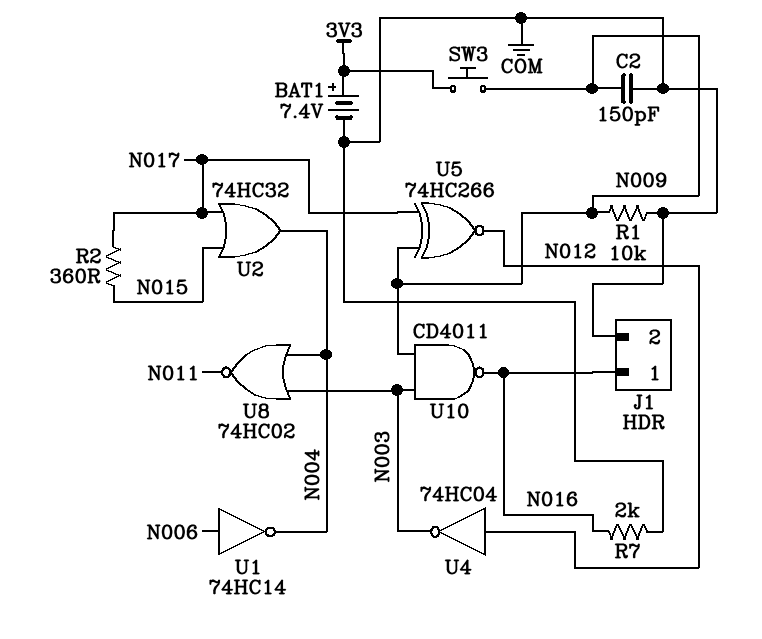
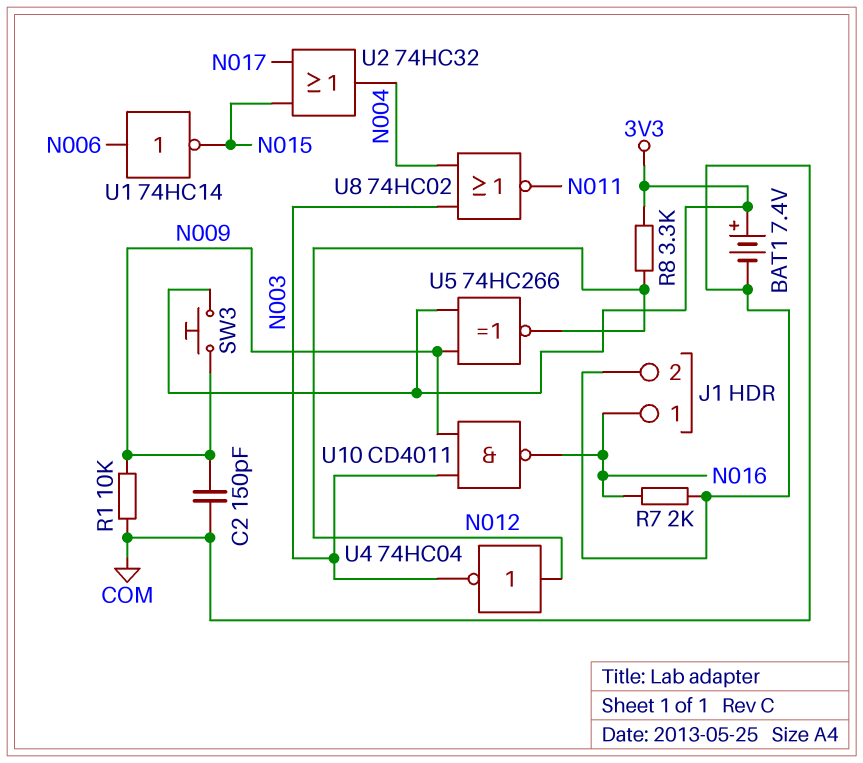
R2: 360 (N015, N017) -> none
R8: none -> 3.3k (3V3, N012)
U1: NOT 74HC14 (in N006, out N004) -> NOT 74HC14 (in N006, out N015)
U5: XNOR 74HC266 (in N009, in N017, out N012) -> XNOR 74HC266 (in 3V3, in N009, out N012)

